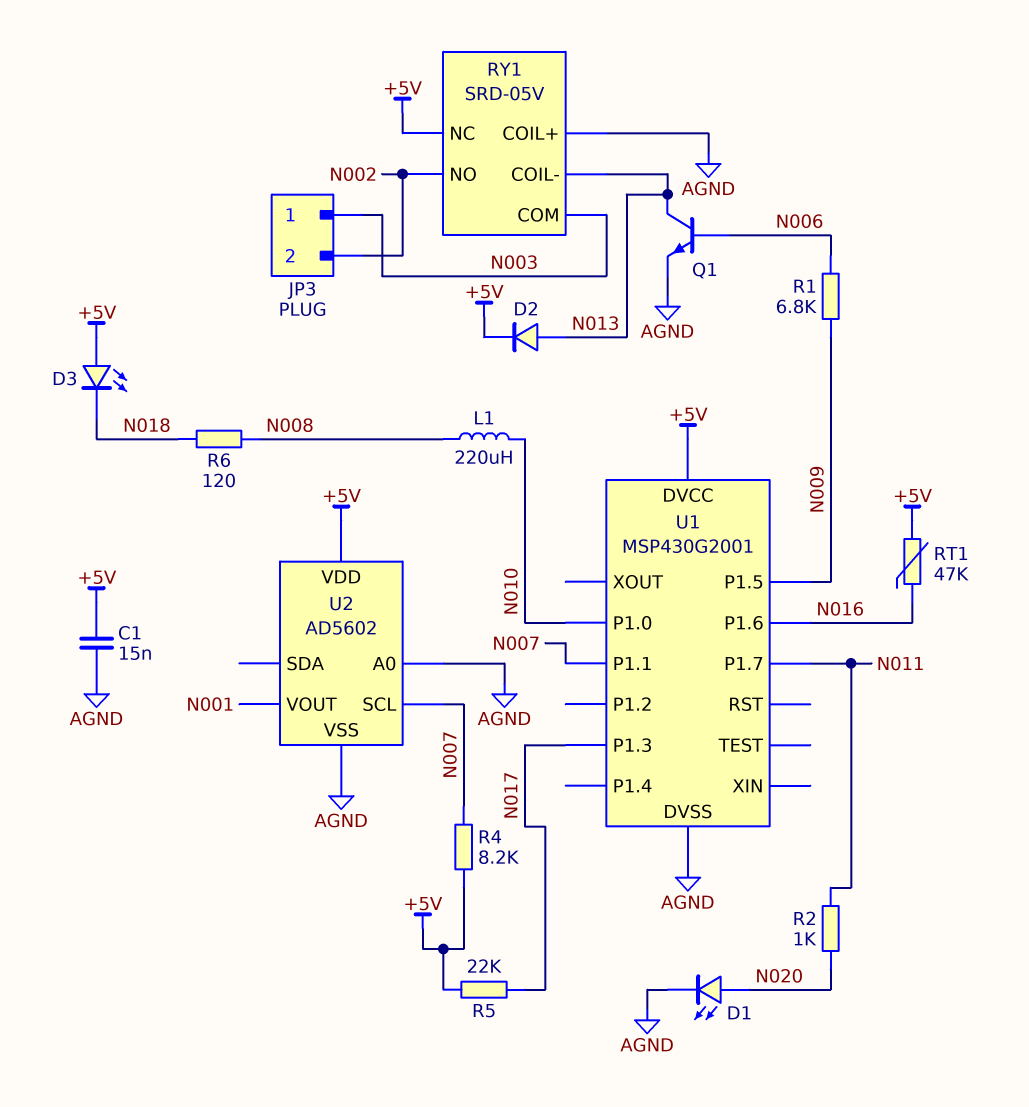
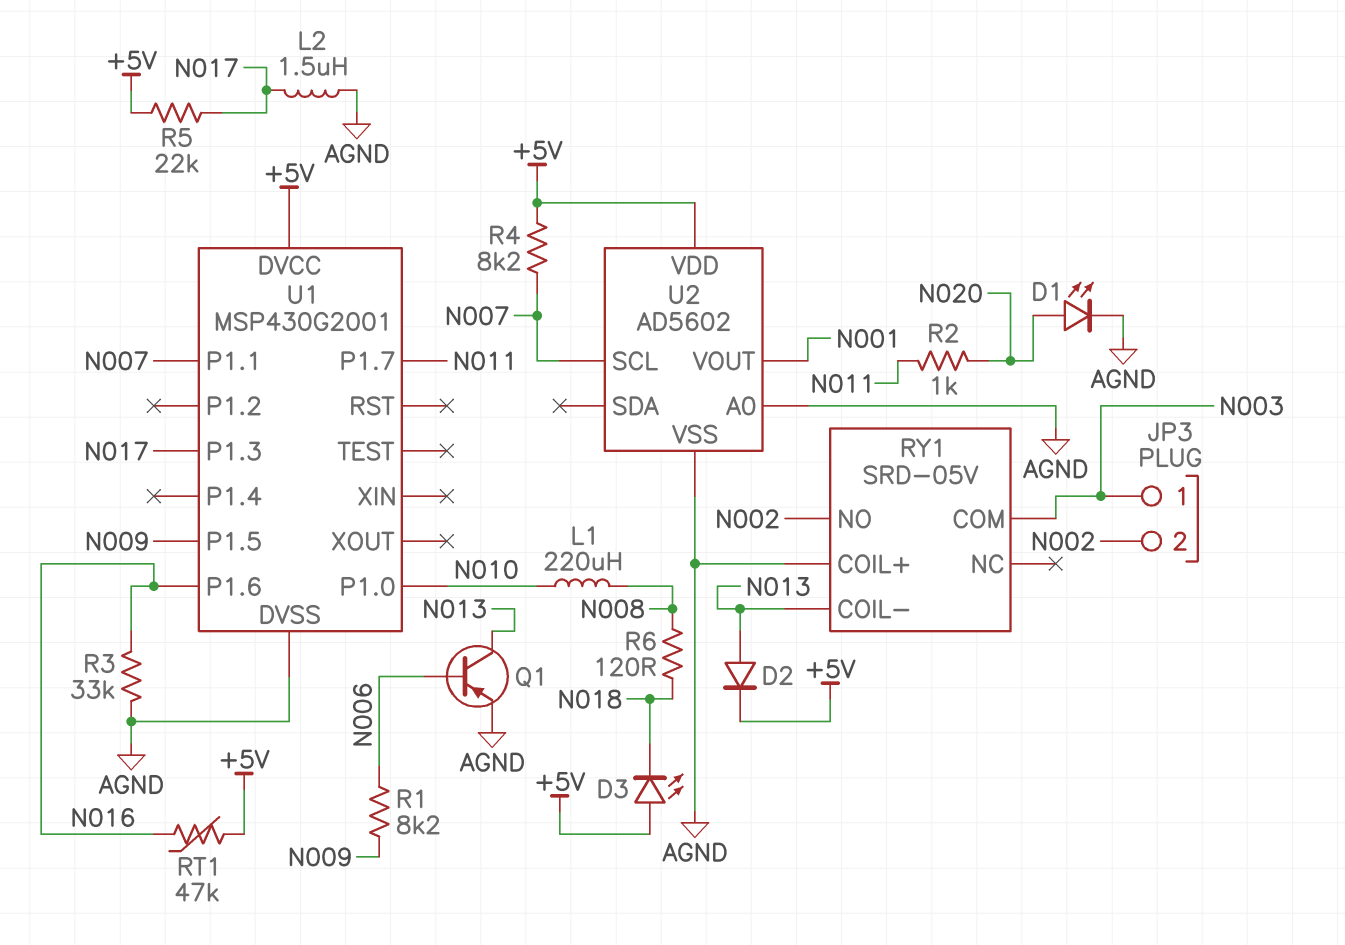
C1: 15nF (+5V, AGND) -> none
L2: none -> 1.5uH (AGND, N017)
Q1: NPN (B N006, C N013, E AGND) -> PNP (B N006, C N013, E AGND)
R1: 6.8k (N006, N009) -> 8.2k (N006, N009)
R3: none -> 33k (AGND, N016)
RY1 pin NC: +5V -> none

